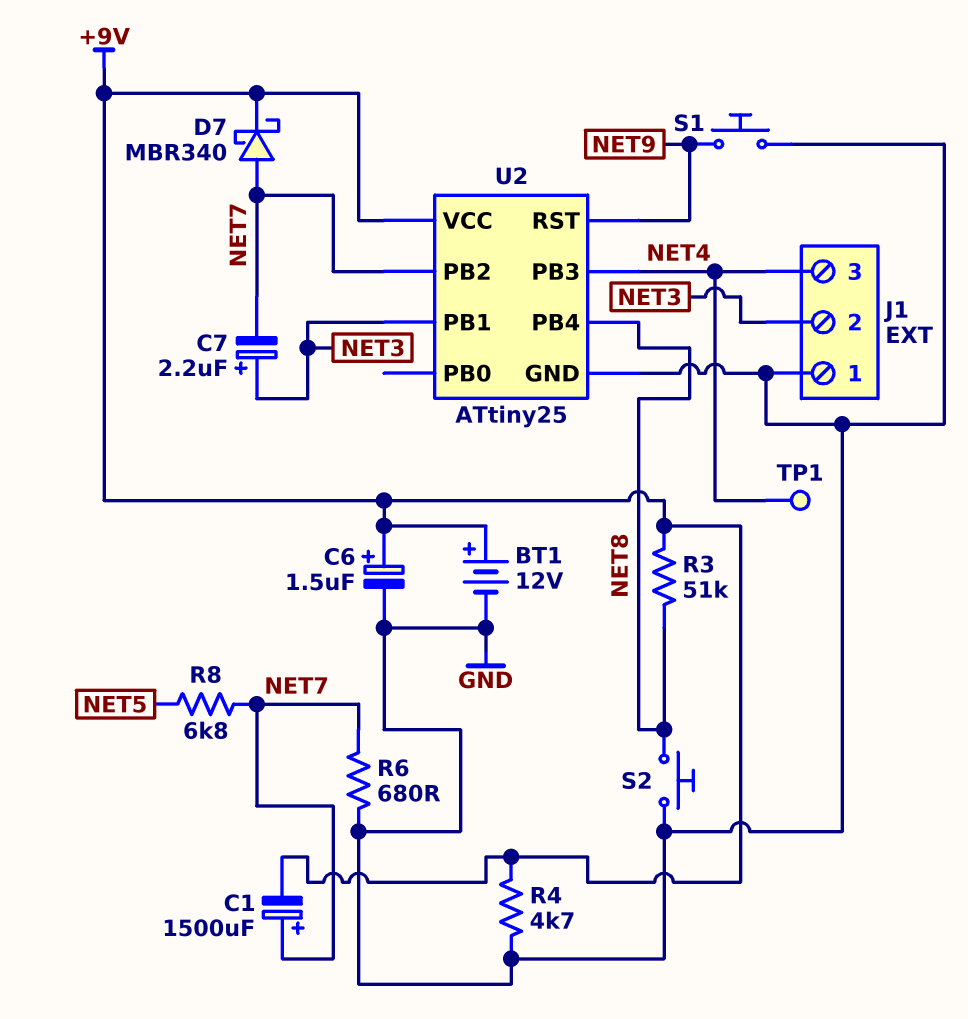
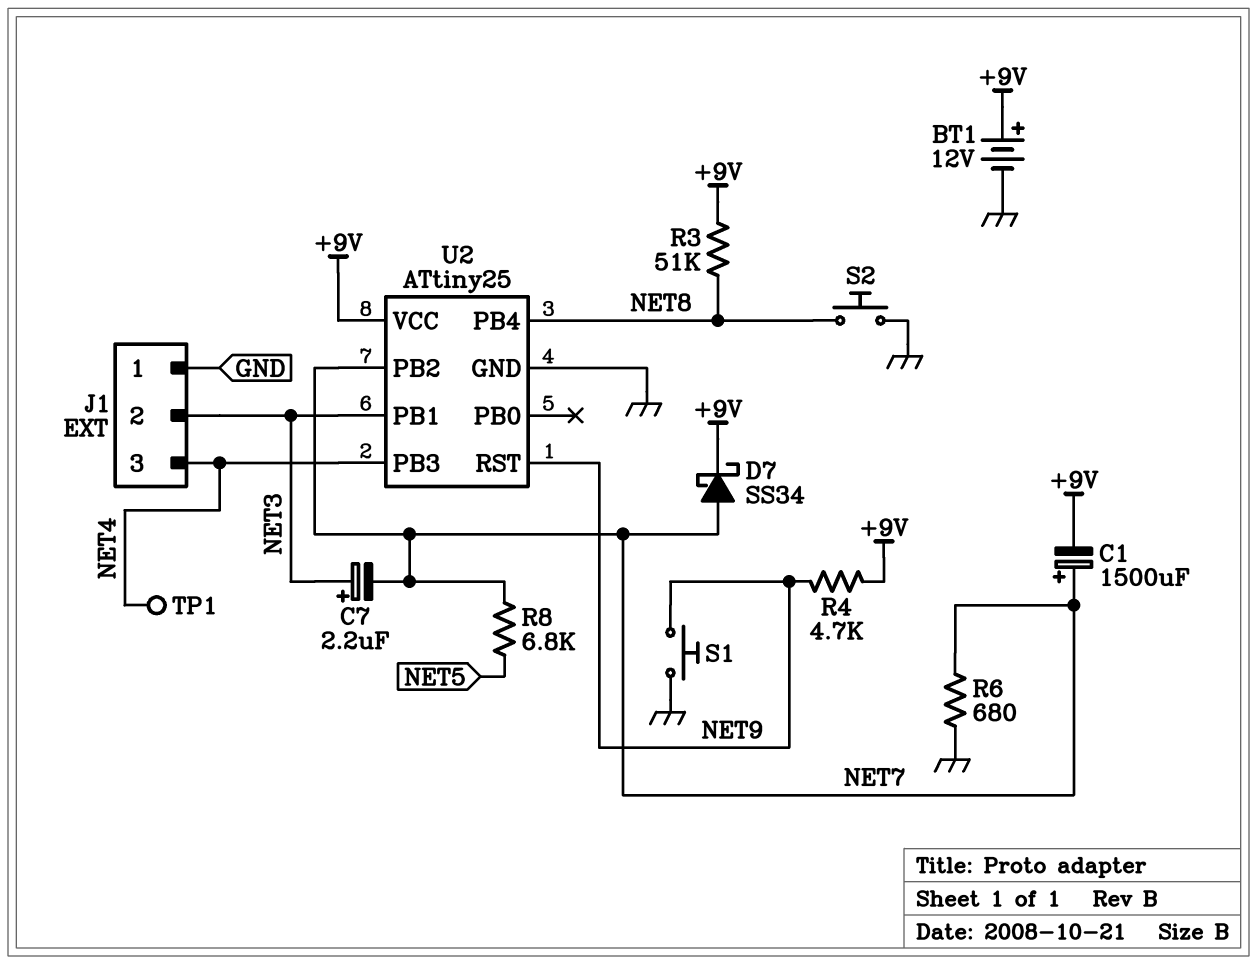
C6: 1.5uF (plus +9V, minus GND) -> none
D7: schottky MBR340 (A NET7, K +9V) -> schottky SS34 (A NET7, K +9V)
R4: 4.7k (+9V, GND) -> 4.7k (+9V, NET9)

